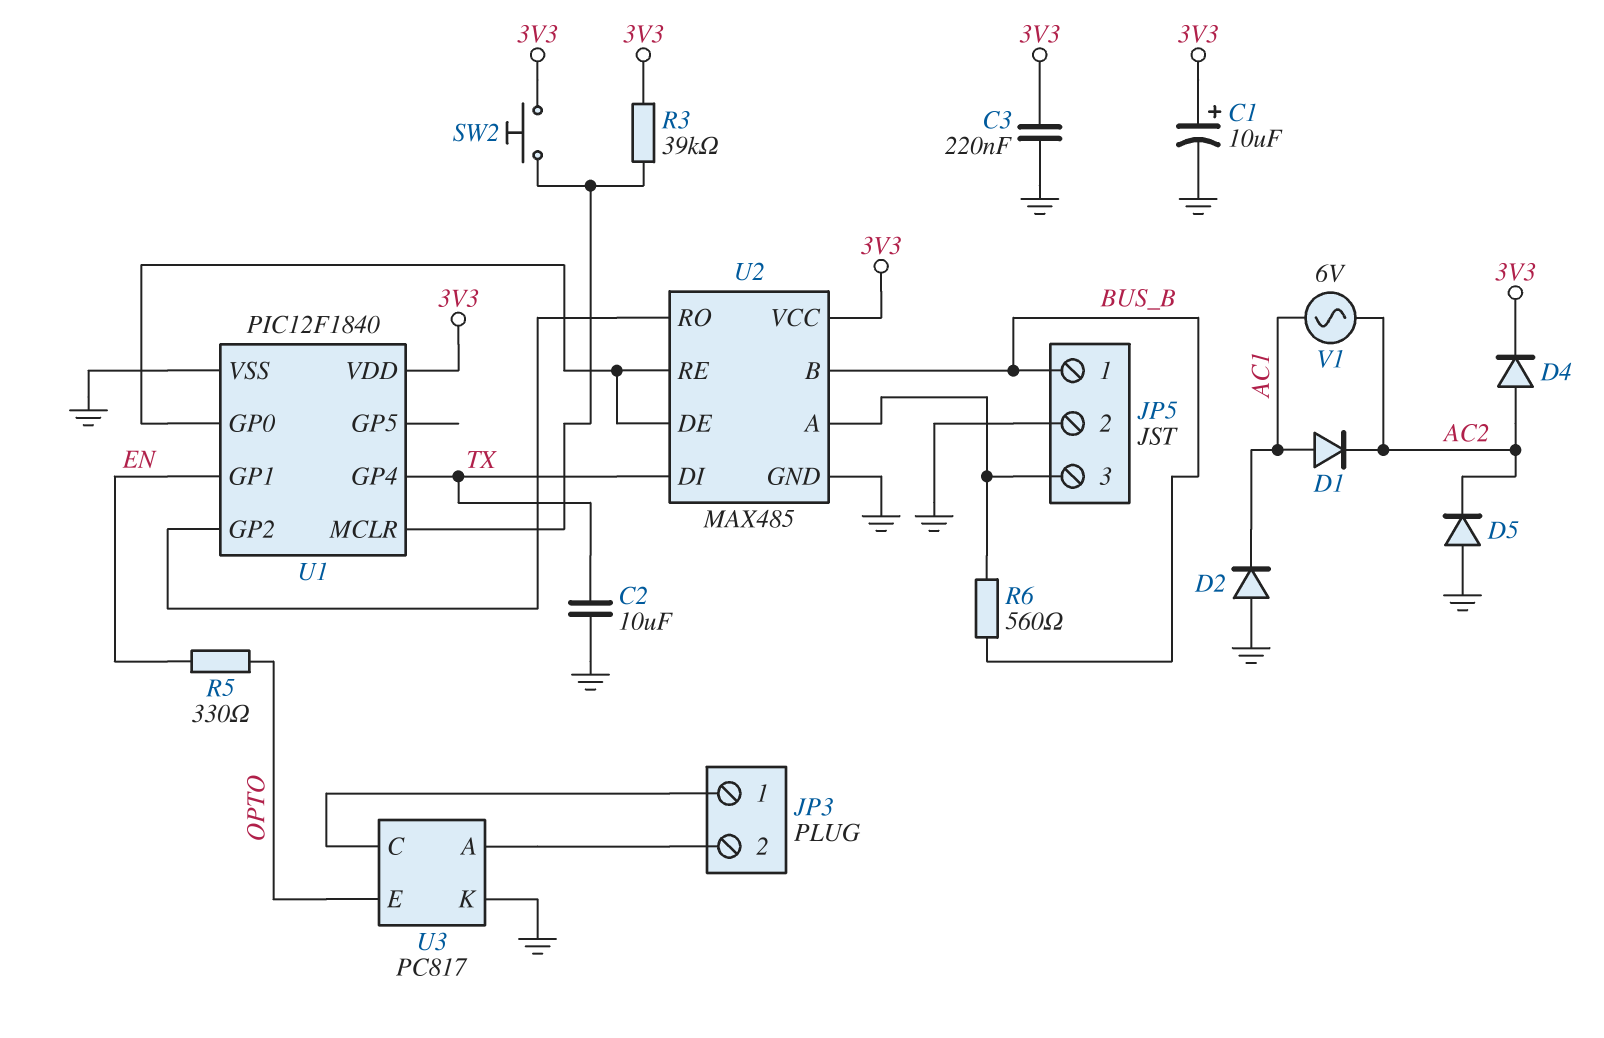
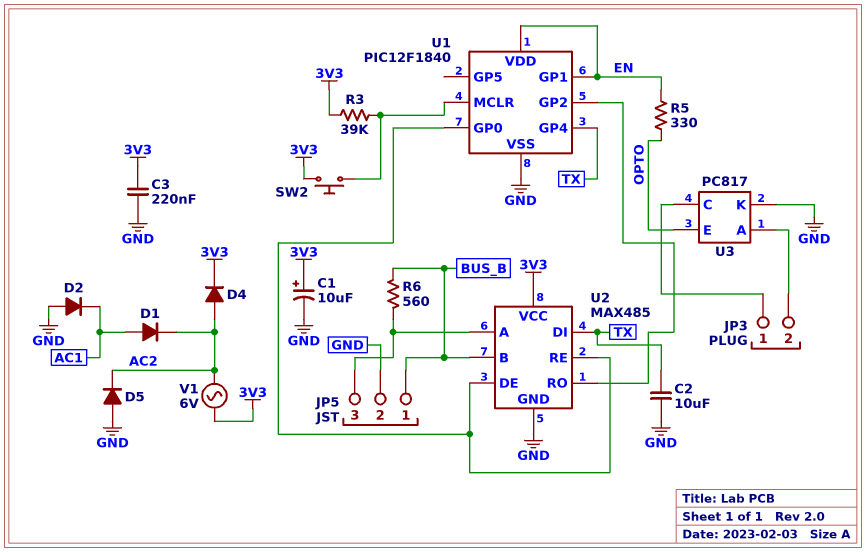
U1 pin VDD: 3V3 -> EN
V1: AC 6V (AC1, AC2) -> AC 6V (3V3, AC2)

